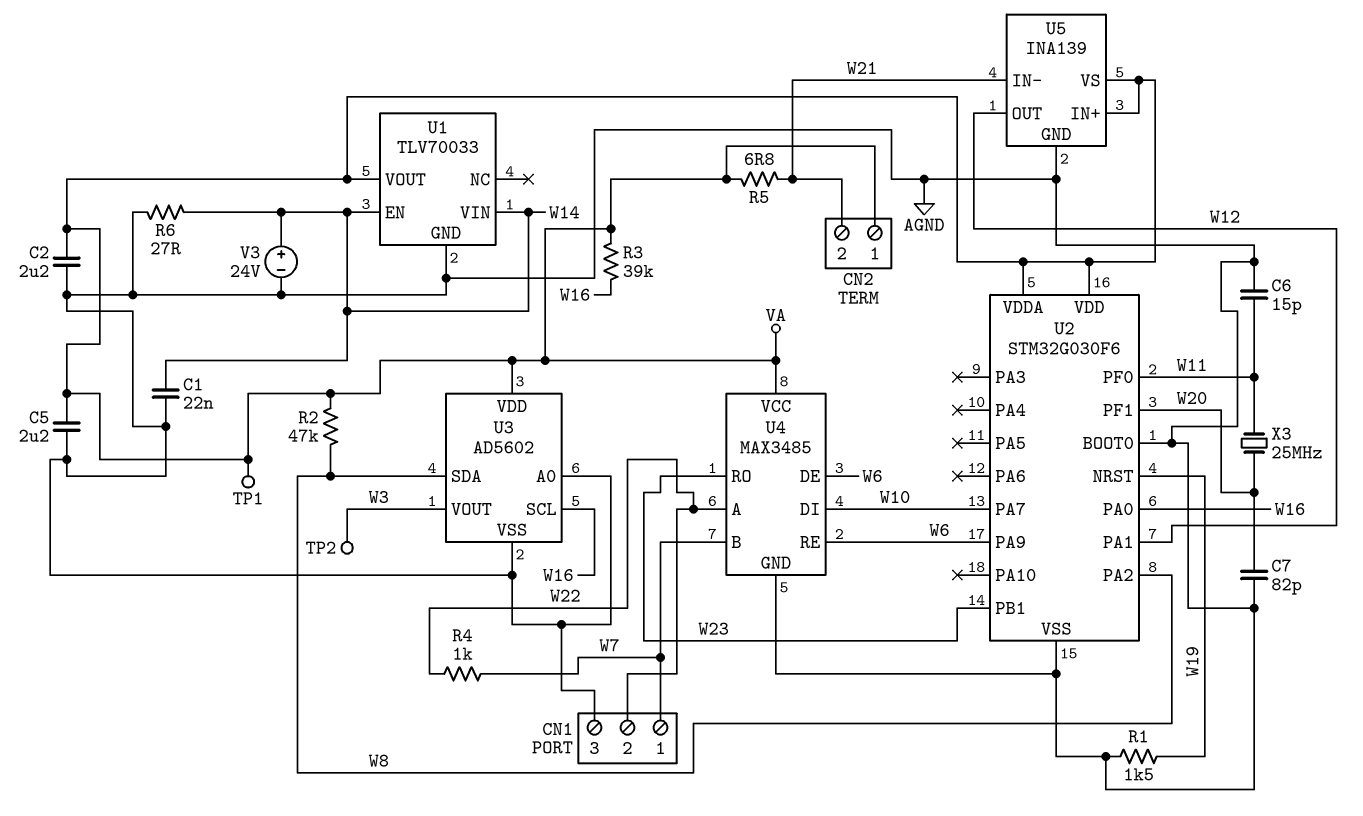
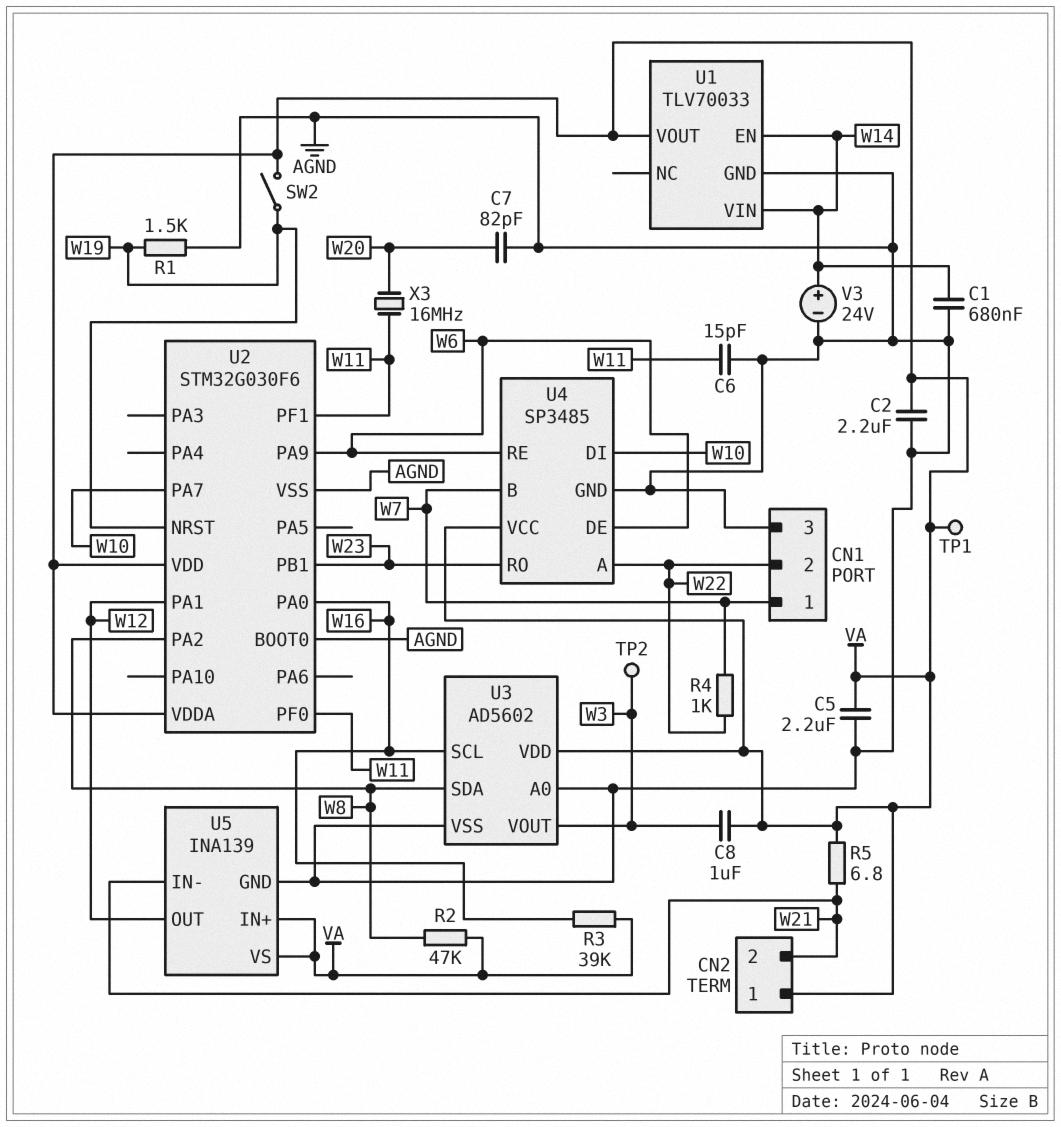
C1: 22nF (AGND, W14) -> 680nF (AGND, W14)
C8: none -> 1uF (VA, W3)
R6: 27 (AGND, W14) -> none
SW2: none -> switch (VA, W19)
U2 pin PF1: W20 -> W11
U4: MAX3485 -> SP3485
X3: 25MHz (W11, W20) -> 16MHz (W11, W20)

